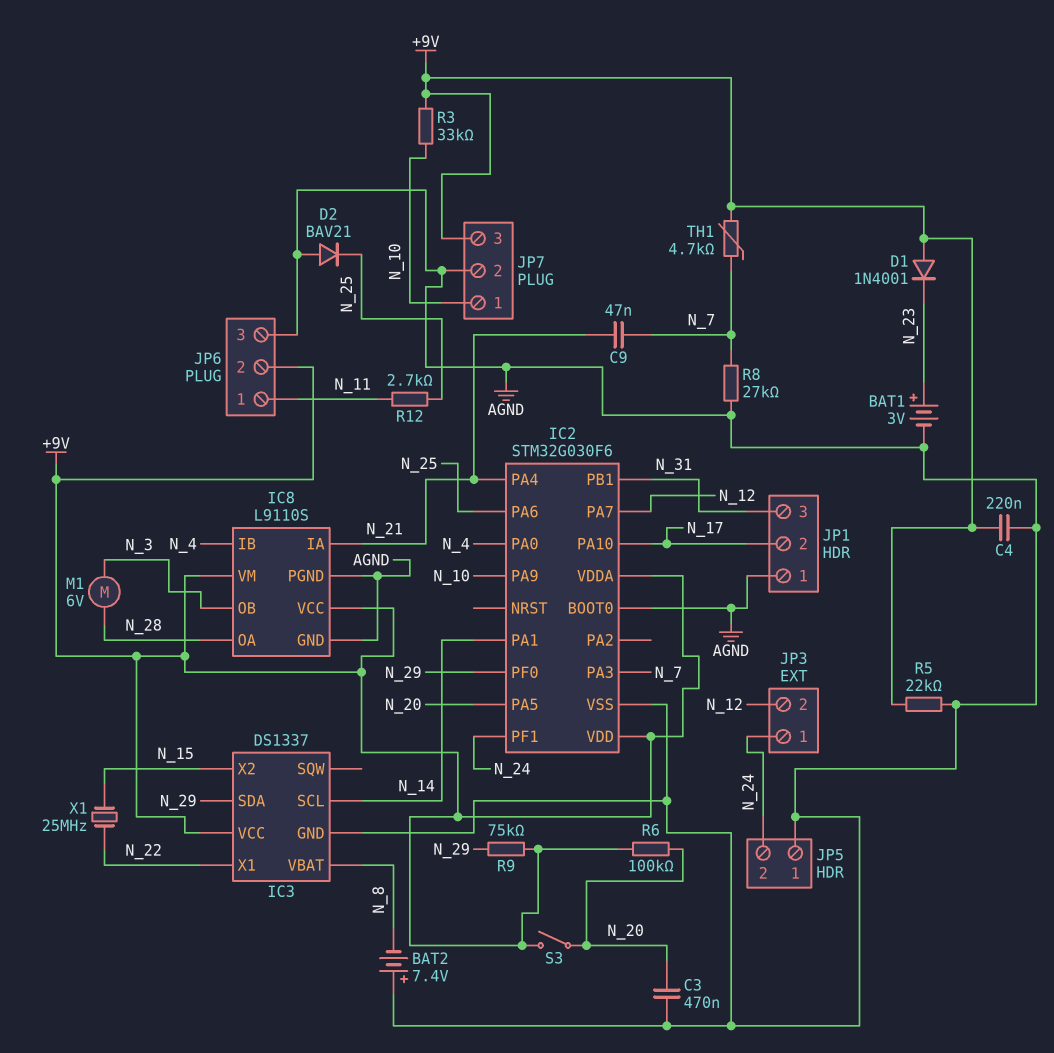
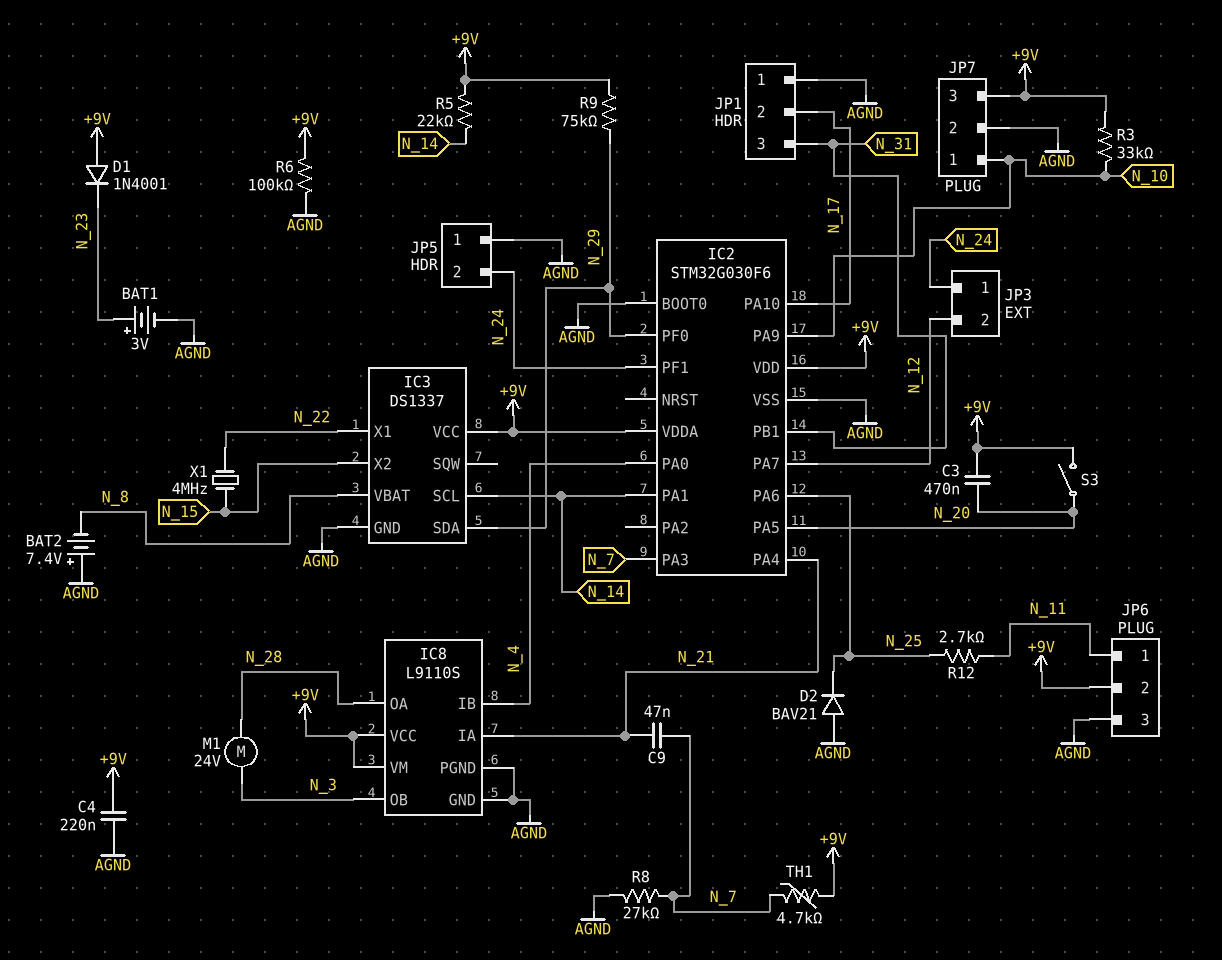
C3: 470nF (AGND, N_20) -> 470nF (+9V, N_20)
M1: motor 6V (N_3, N_28) -> motor 24V (N_3, N_28)
R5: 22k (+9V, AGND) -> 22k (+9V, N_14)
R6: 100k (+9V, N_20) -> 100k (+9V, AGND)
X1: 25MHz (N_15, N_22) -> 4MHz (N_15, N_22)

